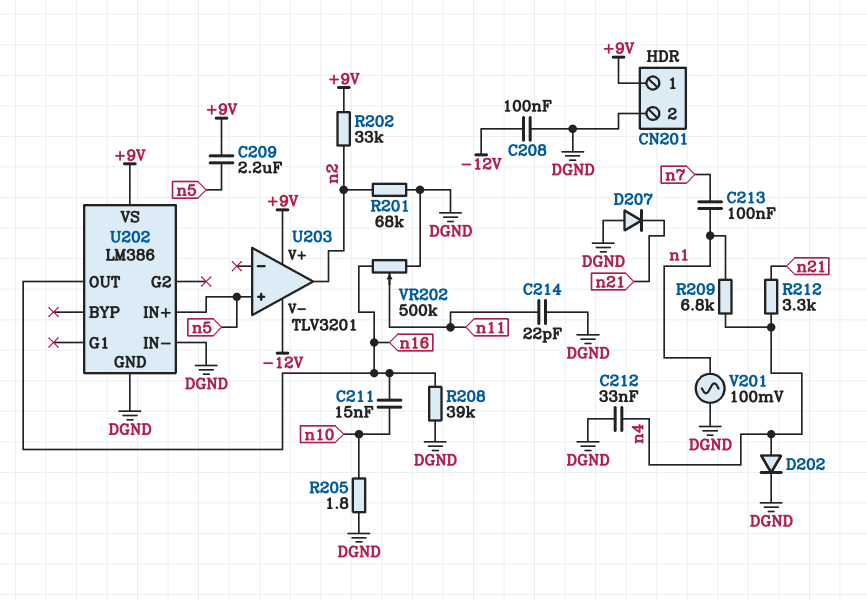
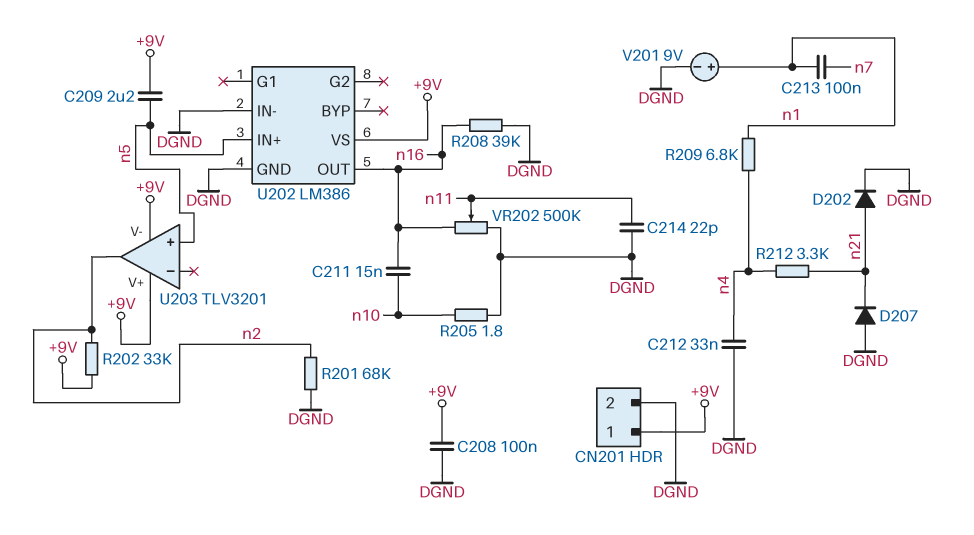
C208: 100nF (-12V, DGND) -> 100nF (+9V, DGND)
D202: diode (A n4, K DGND) -> diode (A n21, K DGND)
U203 pin V-: -12V -> +9V
V201: AC 100mV (DGND, n1) -> 9V (plus n1, minus DGND)

